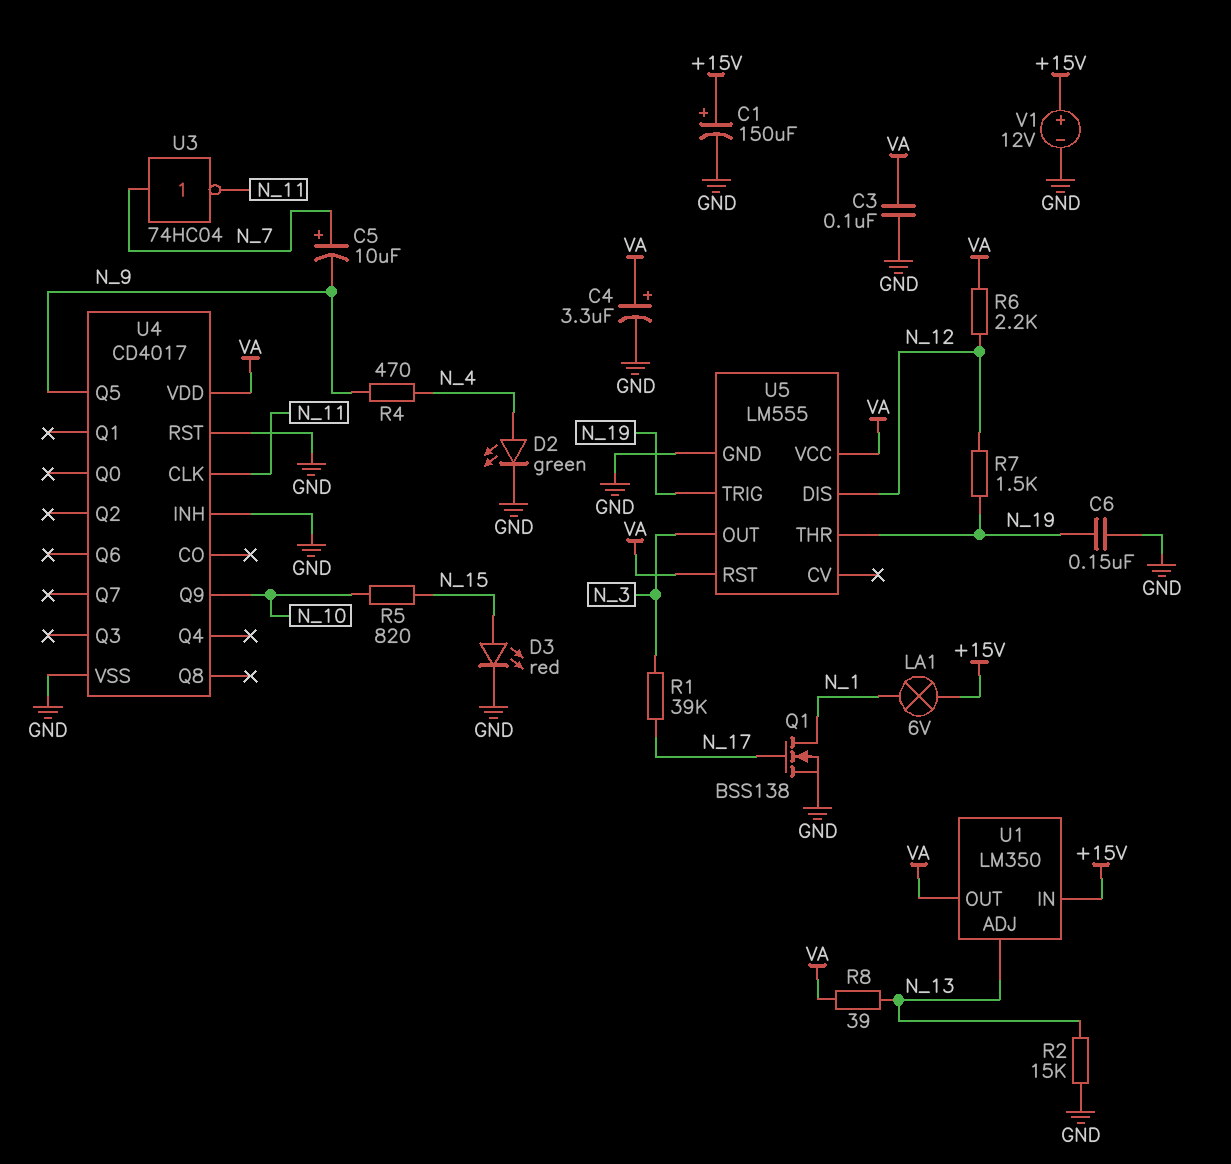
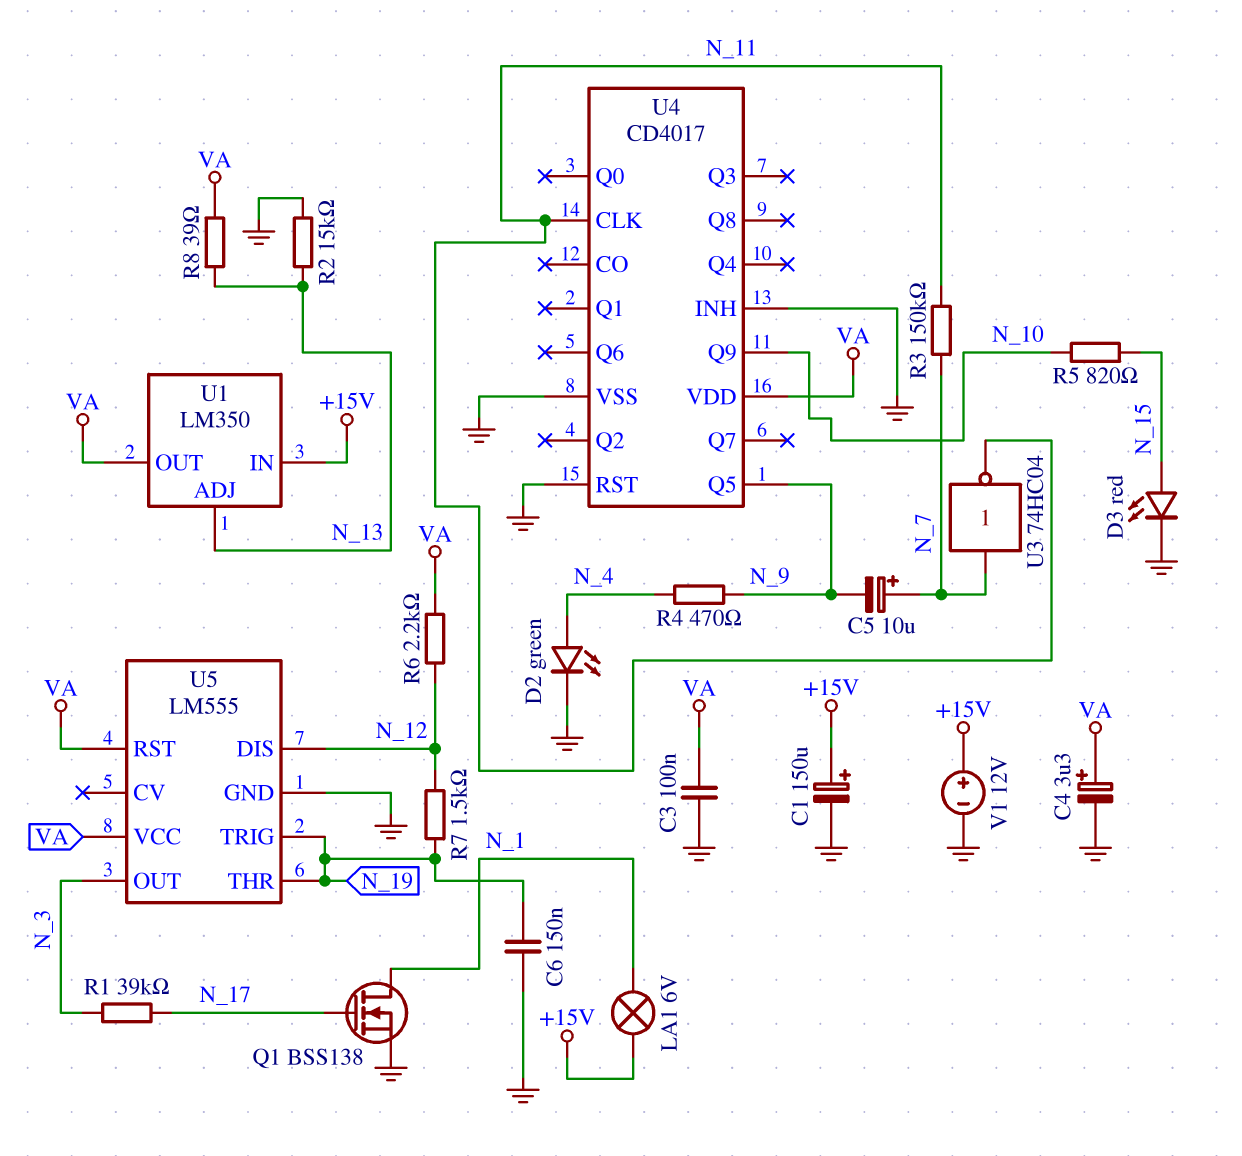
R3: none -> 150k (N_7, N_11)

